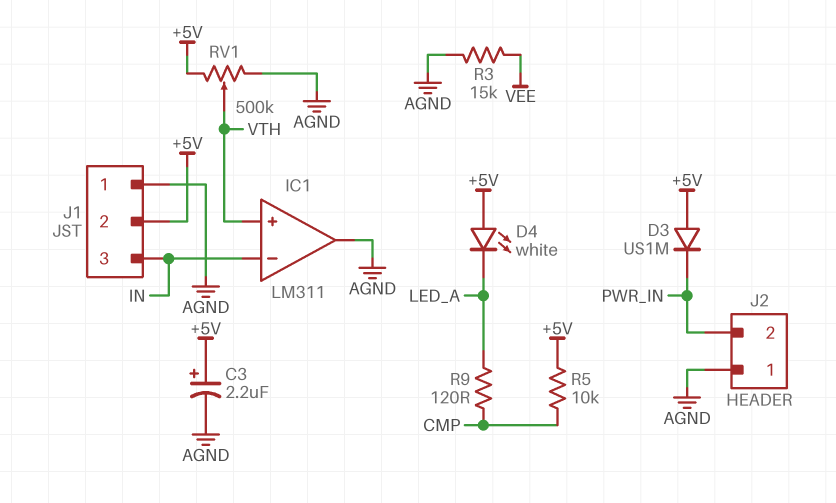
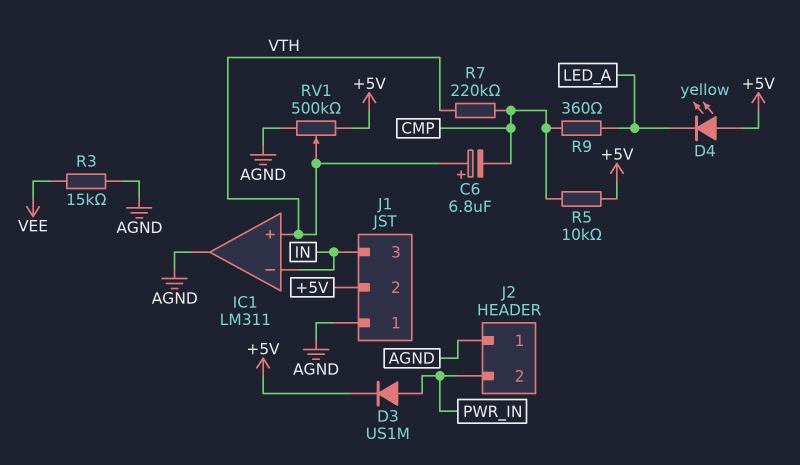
C3: 2.2uF (plus +5V, minus AGND) -> none
C6: none -> 6.8uF (plus VTH, minus CMP)
D3: diode US1M (A +5V, K PWR_IN) -> diode US1M (A PWR_IN, K +5V)
D4: LED white (A +5V, K LED_A) -> LED yellow (A +5V, K LED_A)
R7: none -> 220k (CMP, VTH)
R9: 120 (CMP, LED_A) -> 360 (CMP, LED_A)

